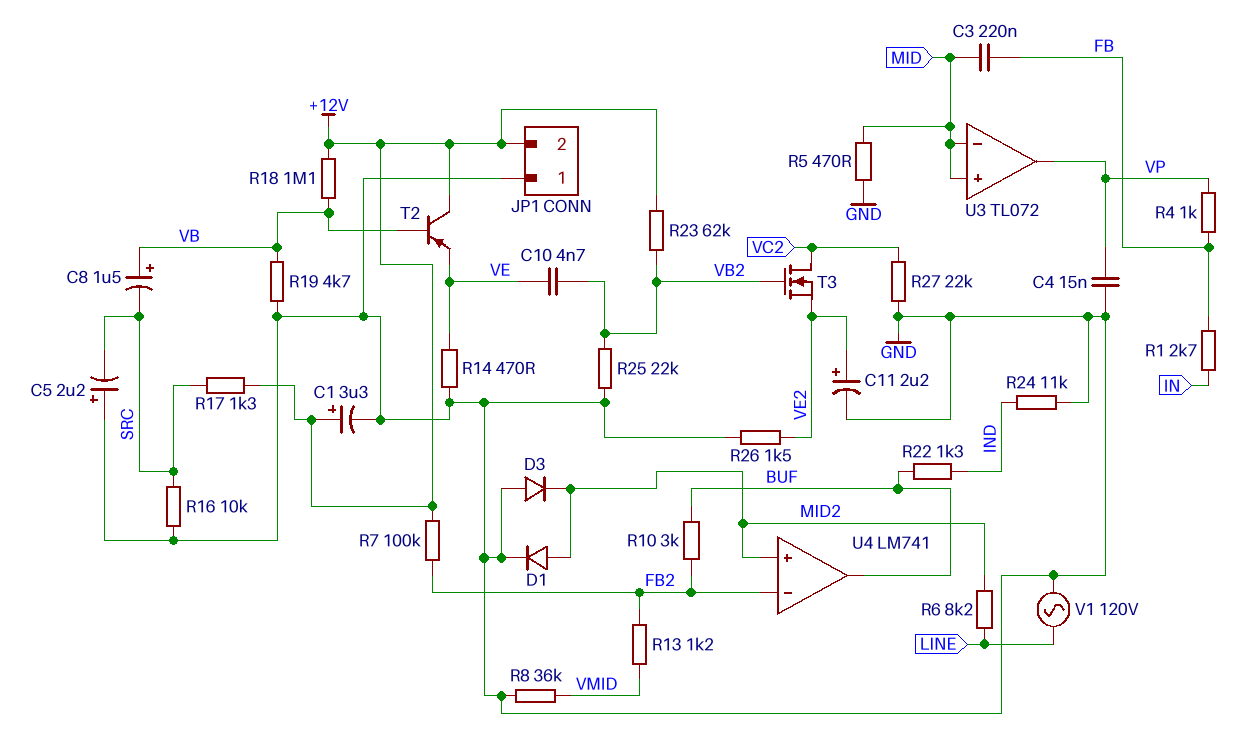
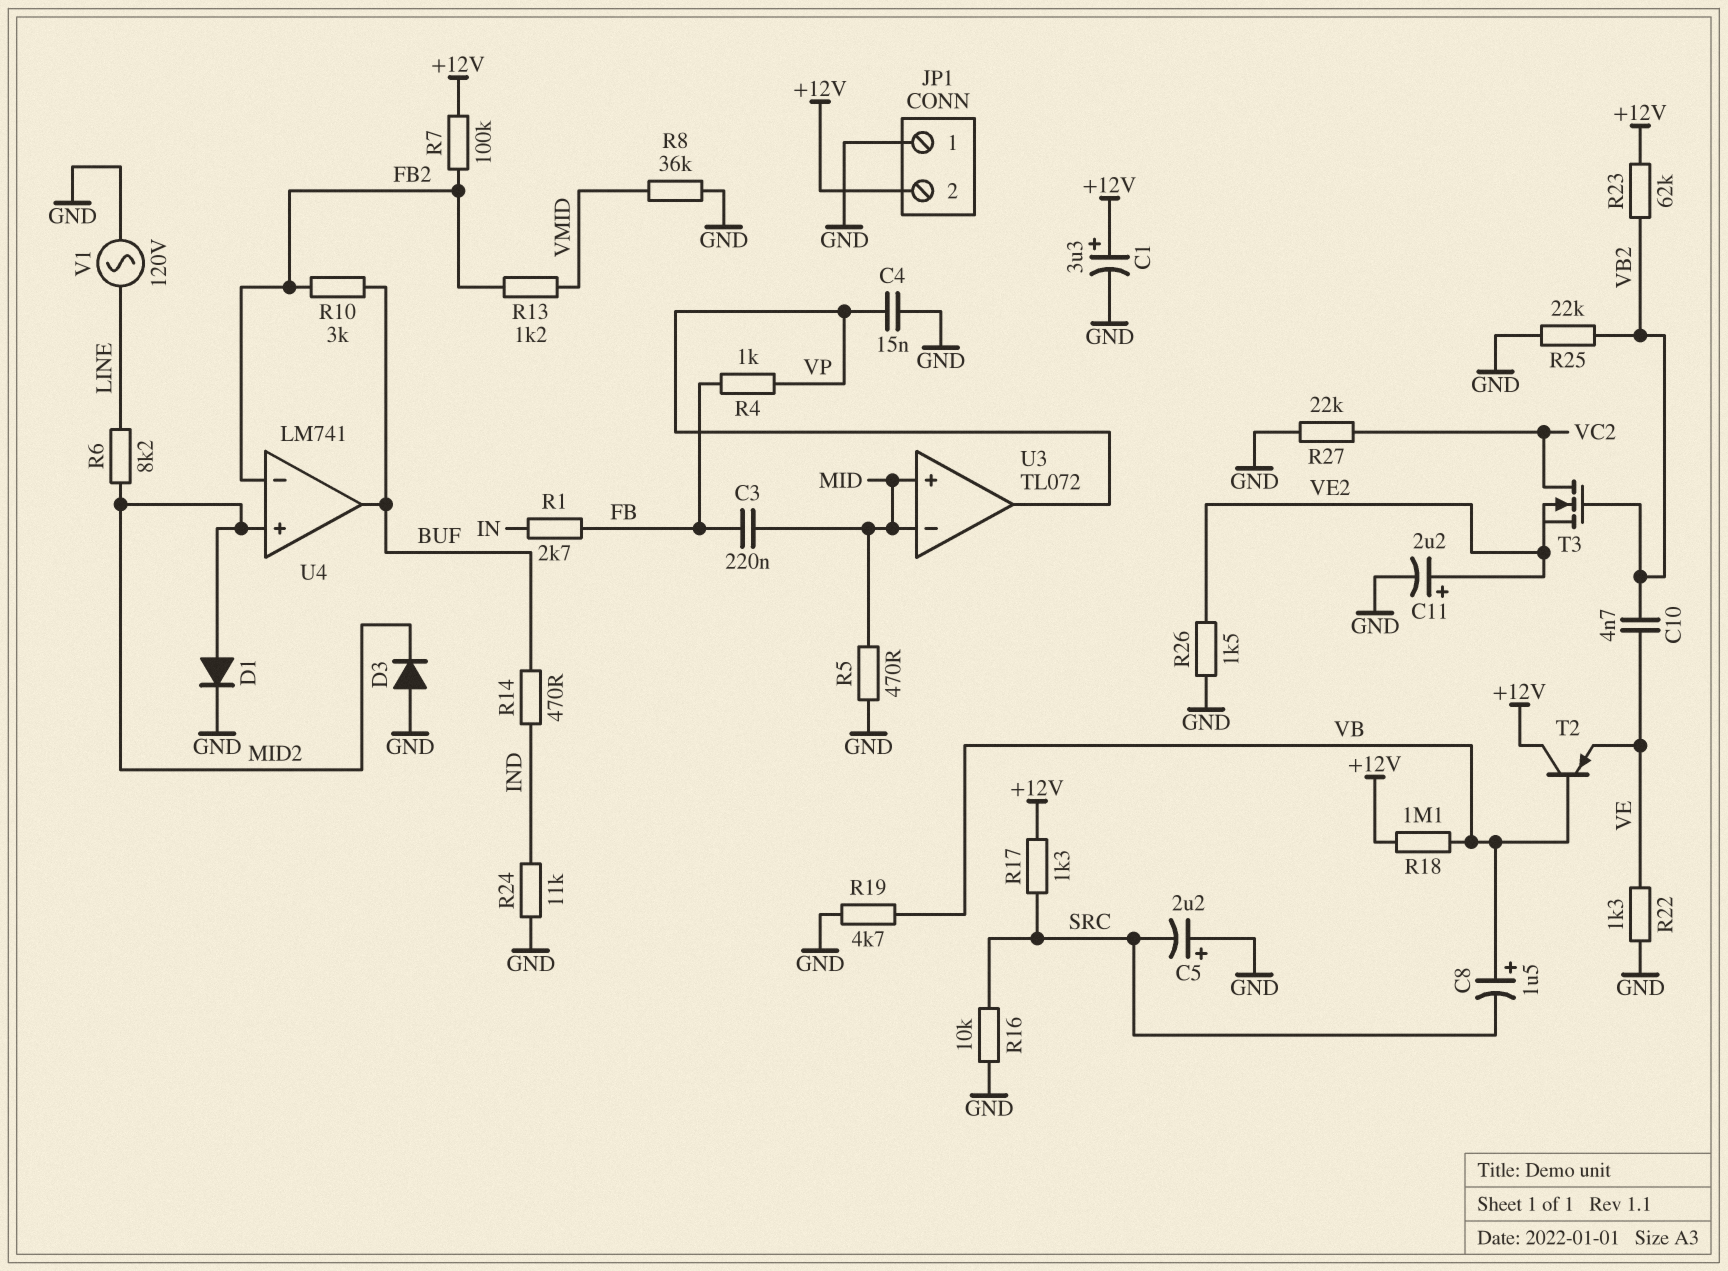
R14: 470 (GND, VE) -> 470 (BUF, IND)
R22: 1.3k (BUF, IND) -> 1.3k (GND, VE)

